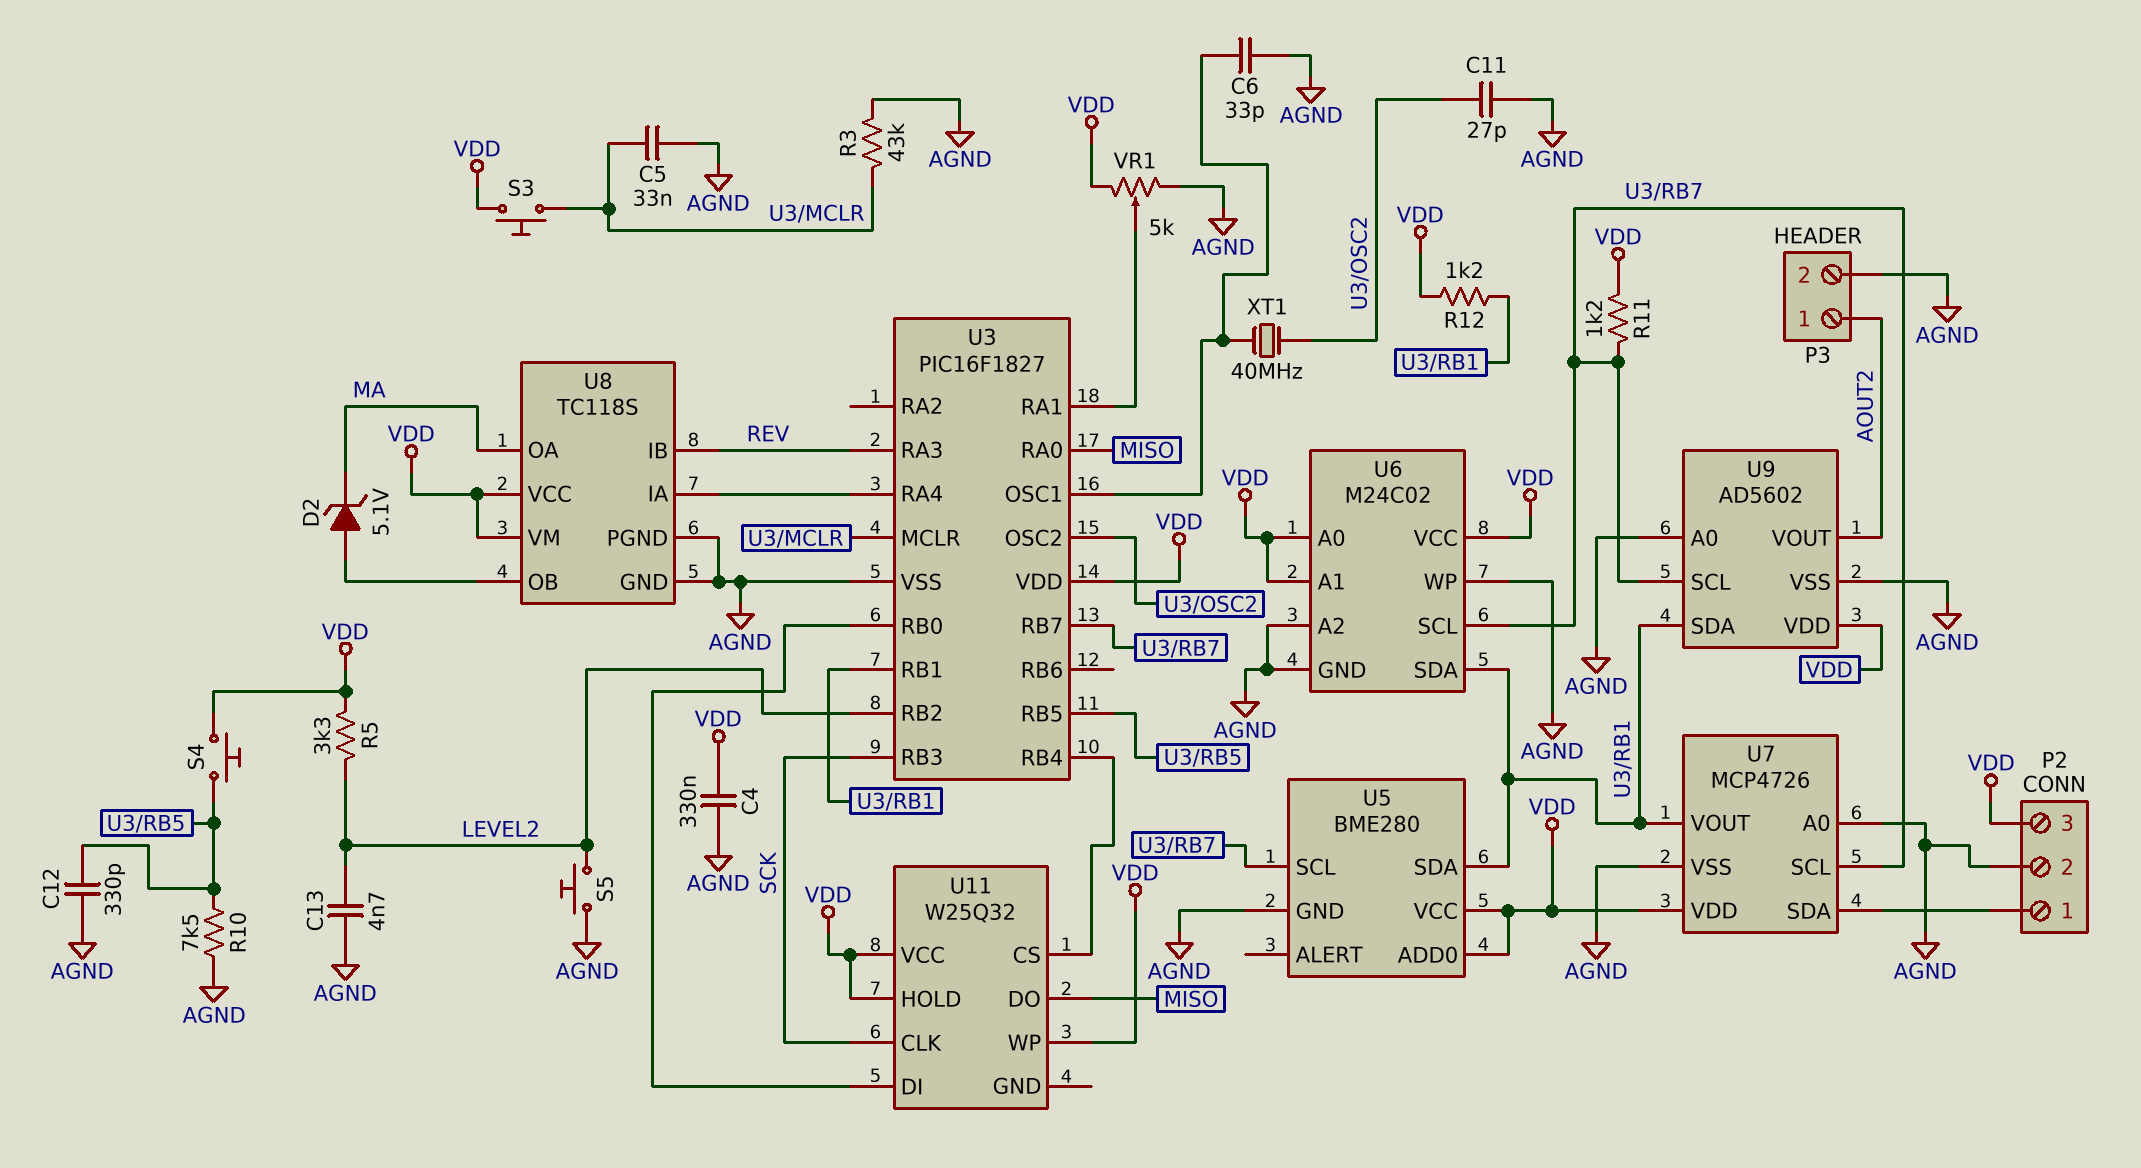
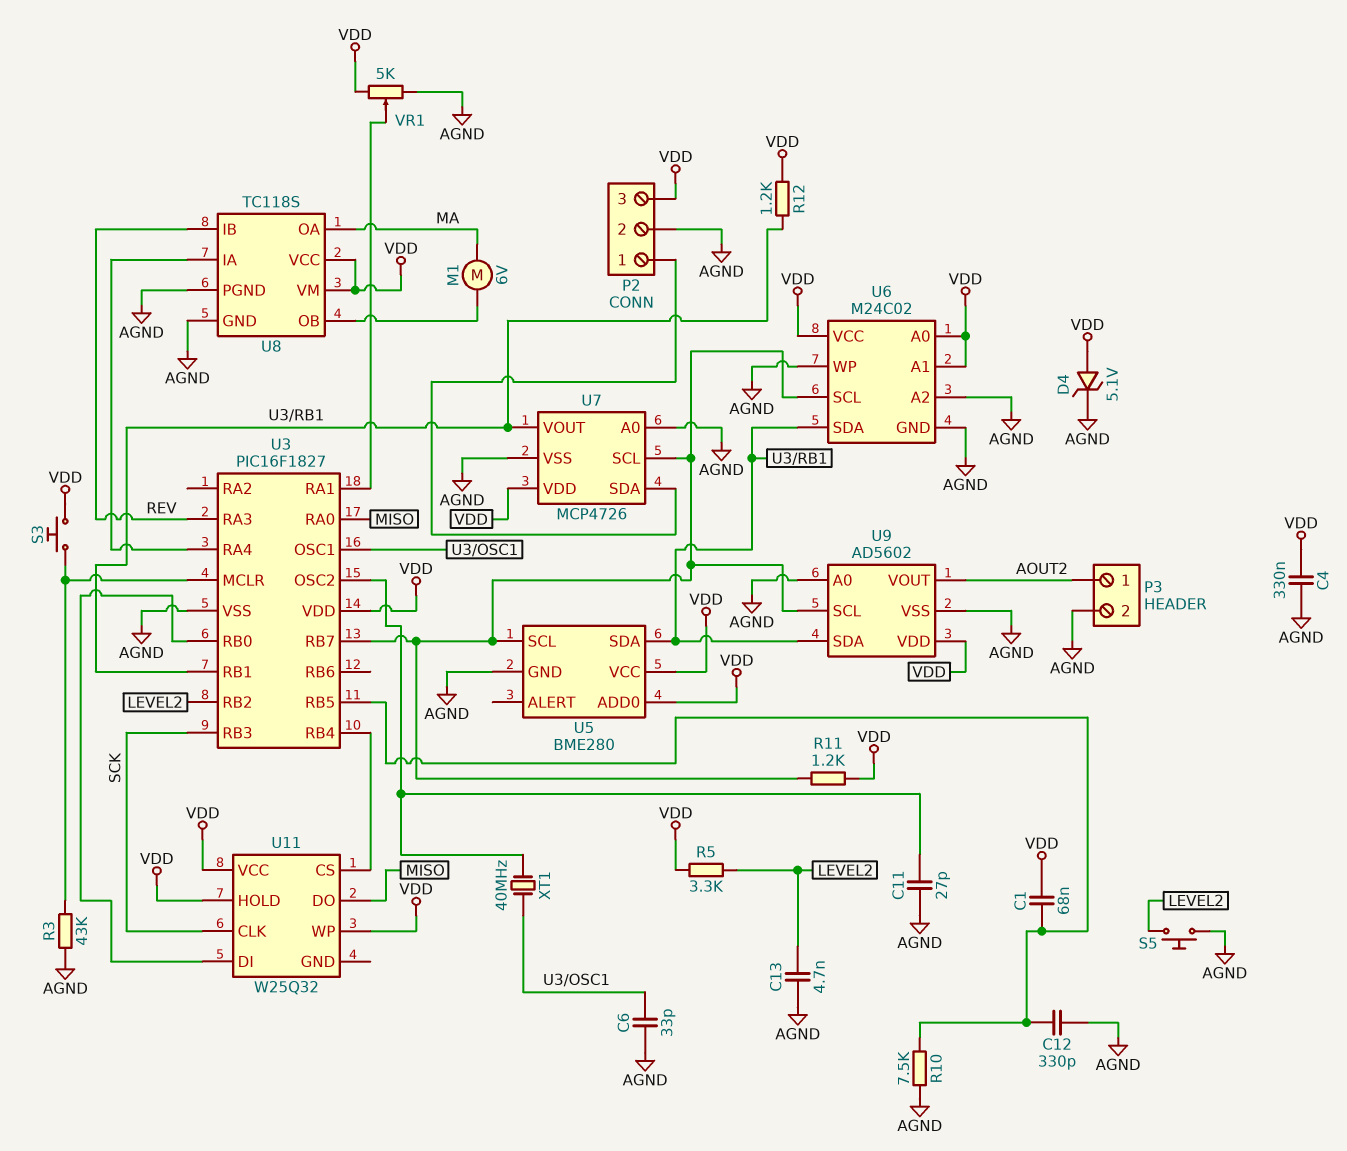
C1: none -> 68nF (U3/RB5, VDD)
C5: 33nF (AGND, U3/MCLR) -> none
D2: zener 5.1V (A U8/OB, K MA) -> none
D4: none -> zener 5.1V (A VDD, K AGND)
M1: none -> motor 6V (MA, U8/OB)
S4: button (U3/RB5, VDD) -> none

